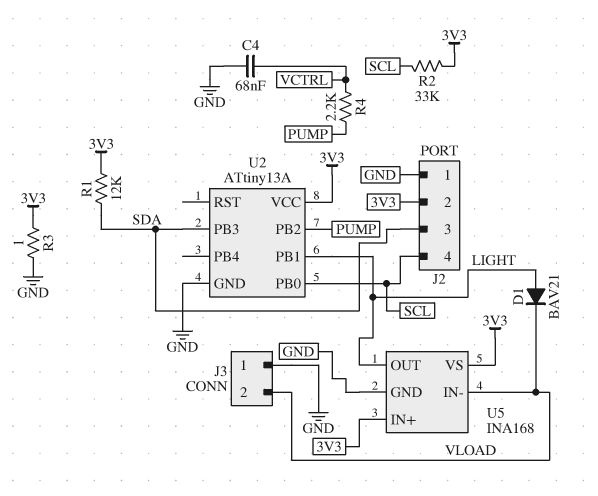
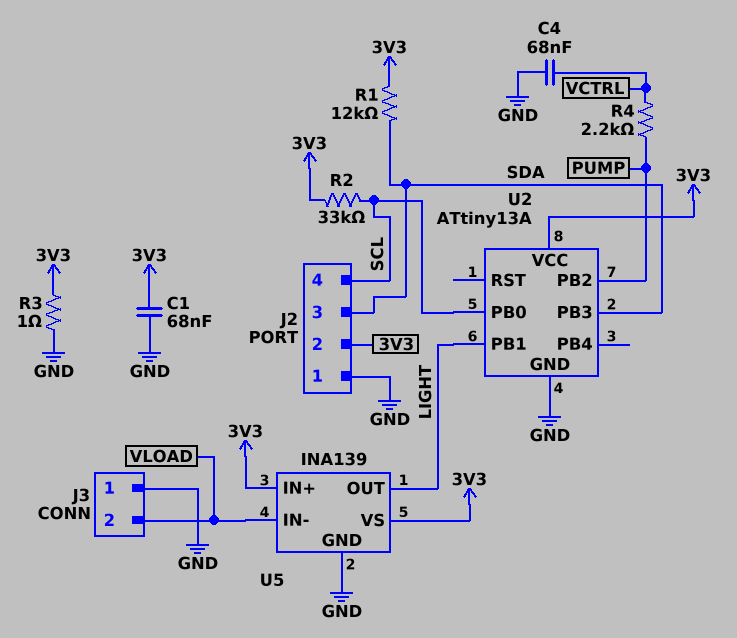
C1: none -> 68nF (3V3, GND)
D1: diode BAV21 (A LIGHT, K VLOAD) -> none
U5: INA168 -> INA139

